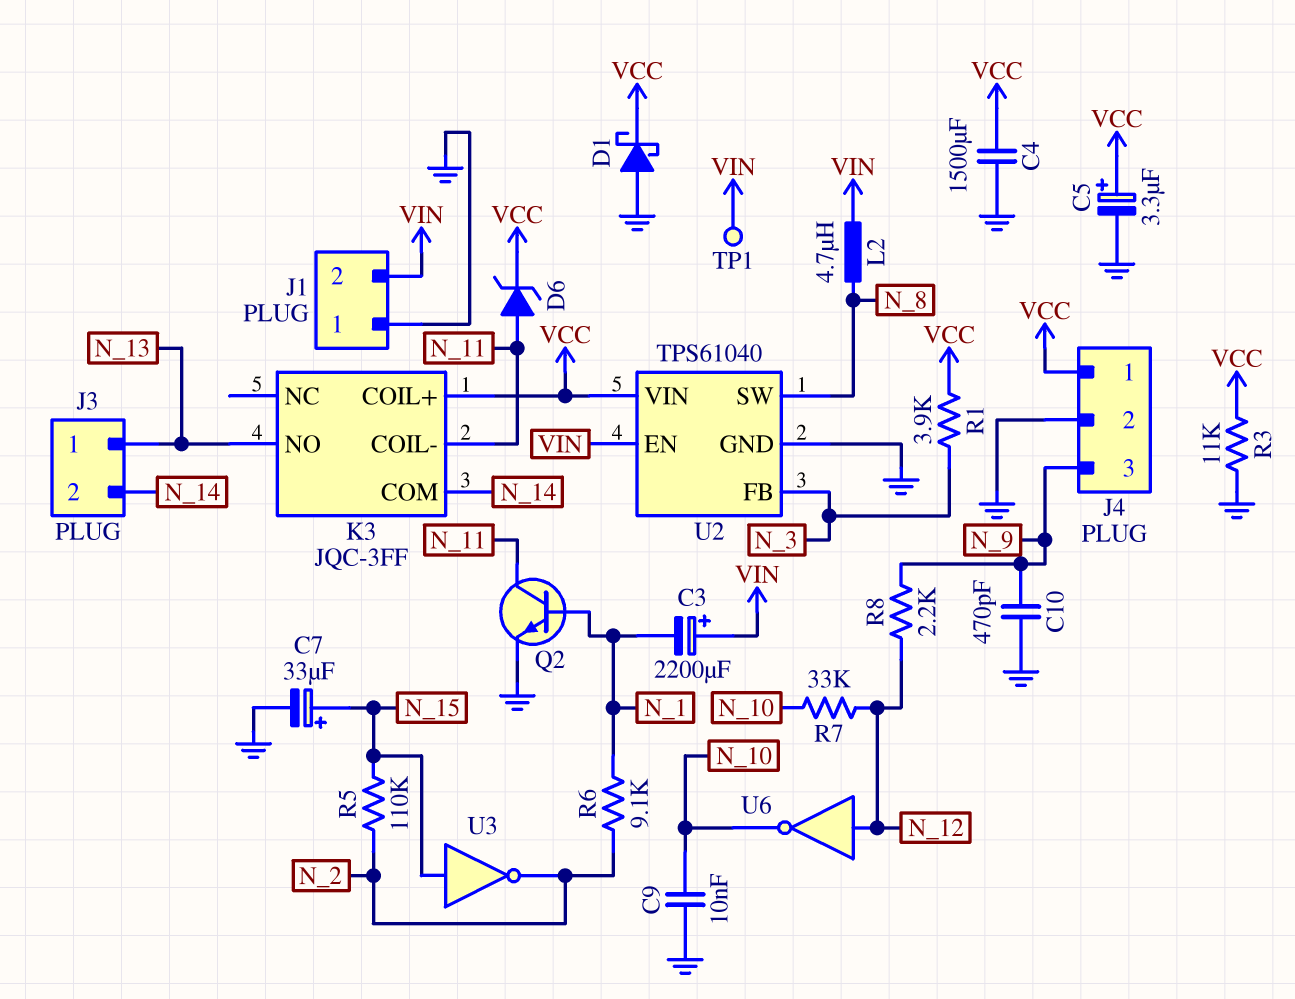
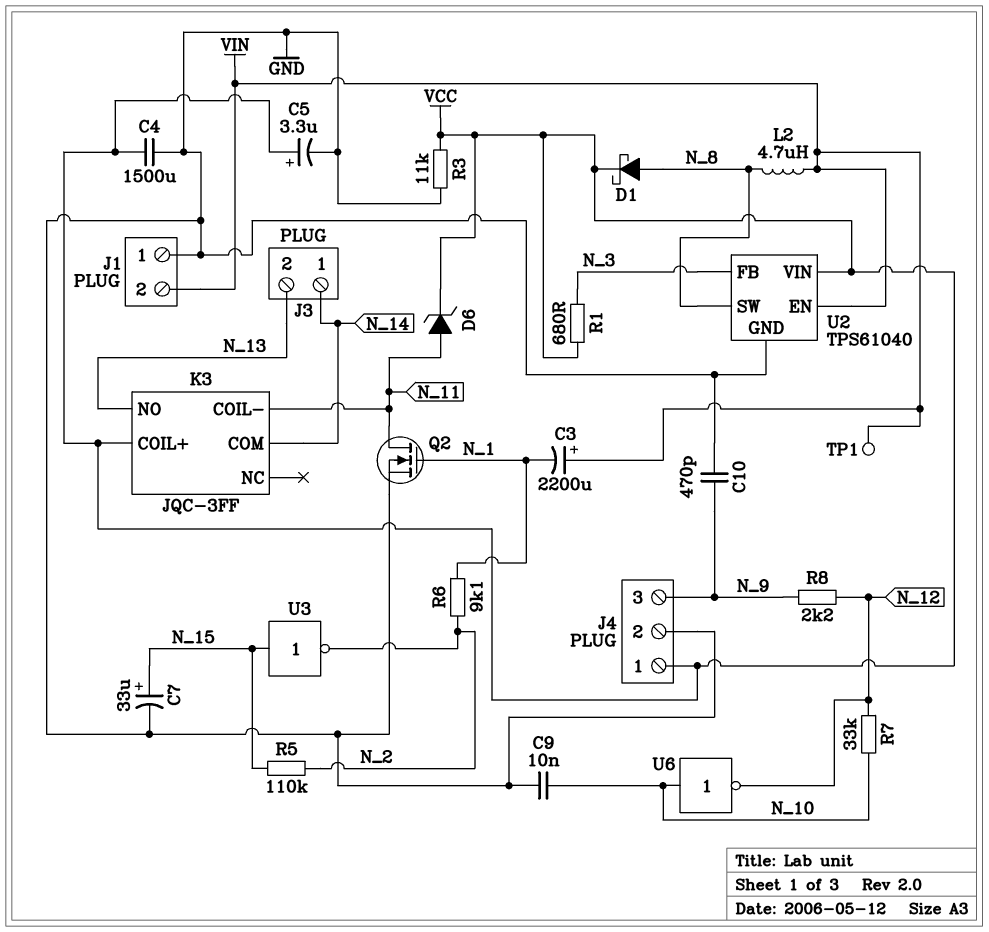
D1: schottky (A GND, K VCC) -> schottky (A N_8, K VCC)
J3 pin 1: N_13 -> N_14
J3 pin 2: N_14 -> N_13
Q2: NPN (B N_1, C N_11, E GND) -> NMOS (G N_1, D N_11, S GND)
R1: 3.9k (N_3, VCC) -> 680 (N_3, VCC)
U6: NOT (in N_12, out N_10) -> NOT (in N_10, out N_12)

